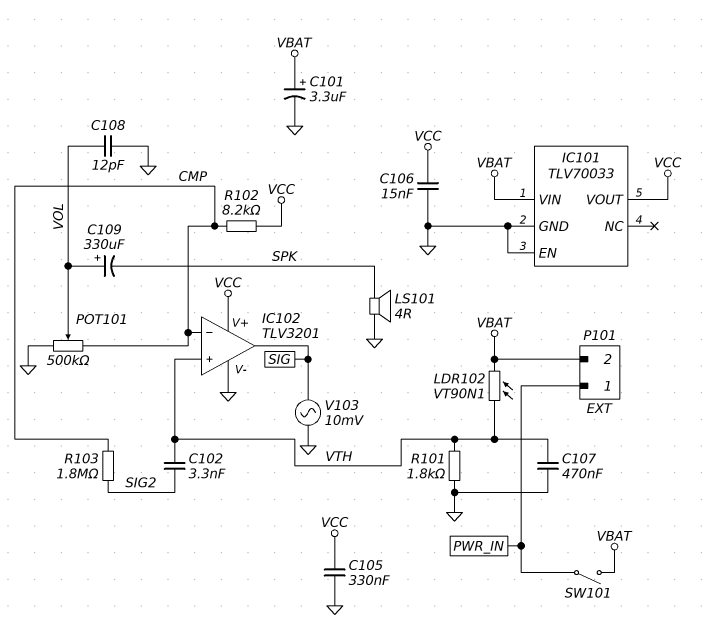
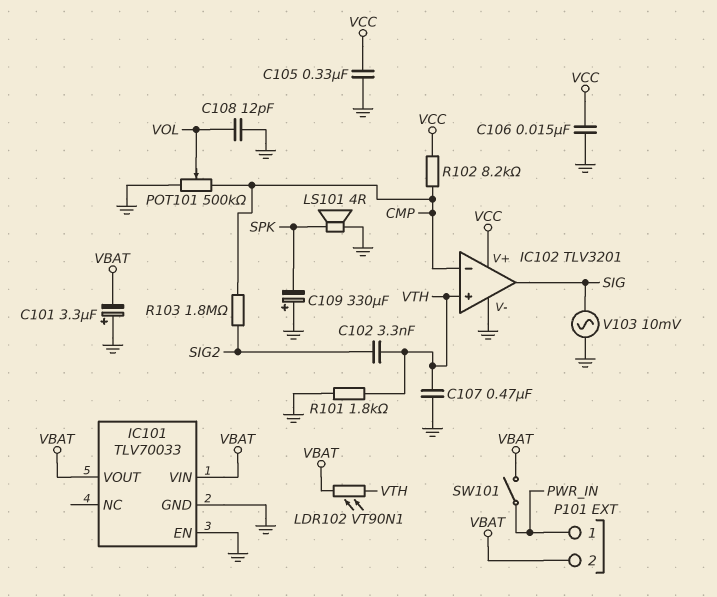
C101: 3.3uF (plus VBAT, minus GND) -> 3.3uF (plus GND, minus VBAT)
C109: 330uF (plus VOL, minus SPK) -> 330uF (plus GND, minus SPK)
IC101 pin VOUT: VCC -> VBAT

